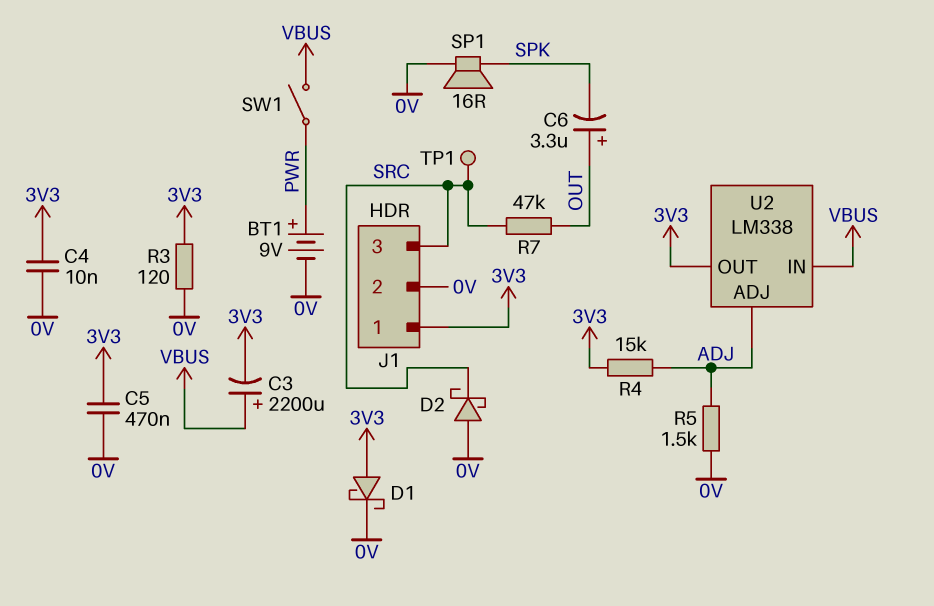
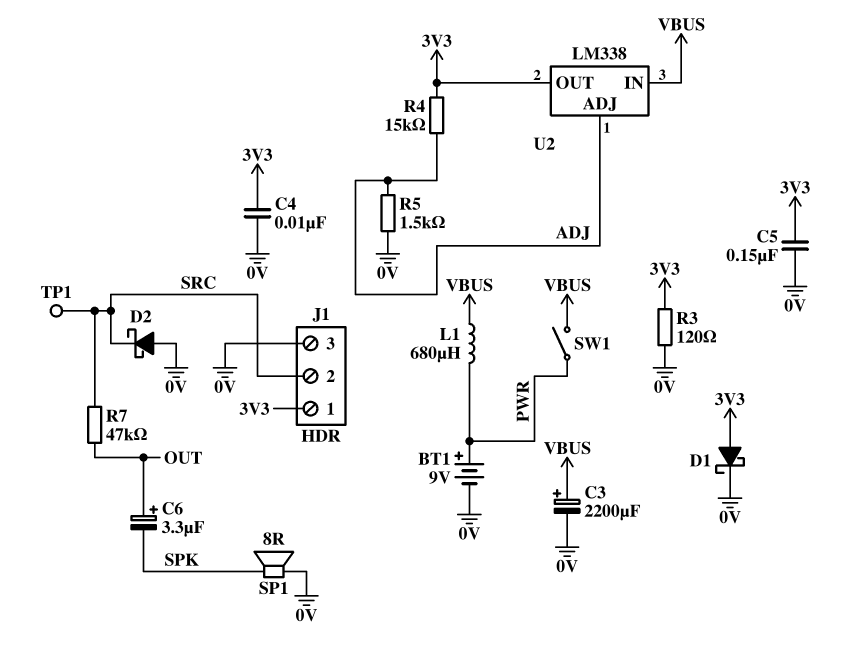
C3: 2200uF (plus VBUS, minus 3V3) -> 2200uF (plus VBUS, minus 0V)
C5: 470nF (0V, 3V3) -> 150nF (0V, 3V3)
J1 pin 2: 0V -> SRC
J1 pin 3: SRC -> 0V
L1: none -> 680uH (PWR, VBUS)
SP1: speaker 16R (0V, SPK) -> speaker 8R (0V, SPK)

